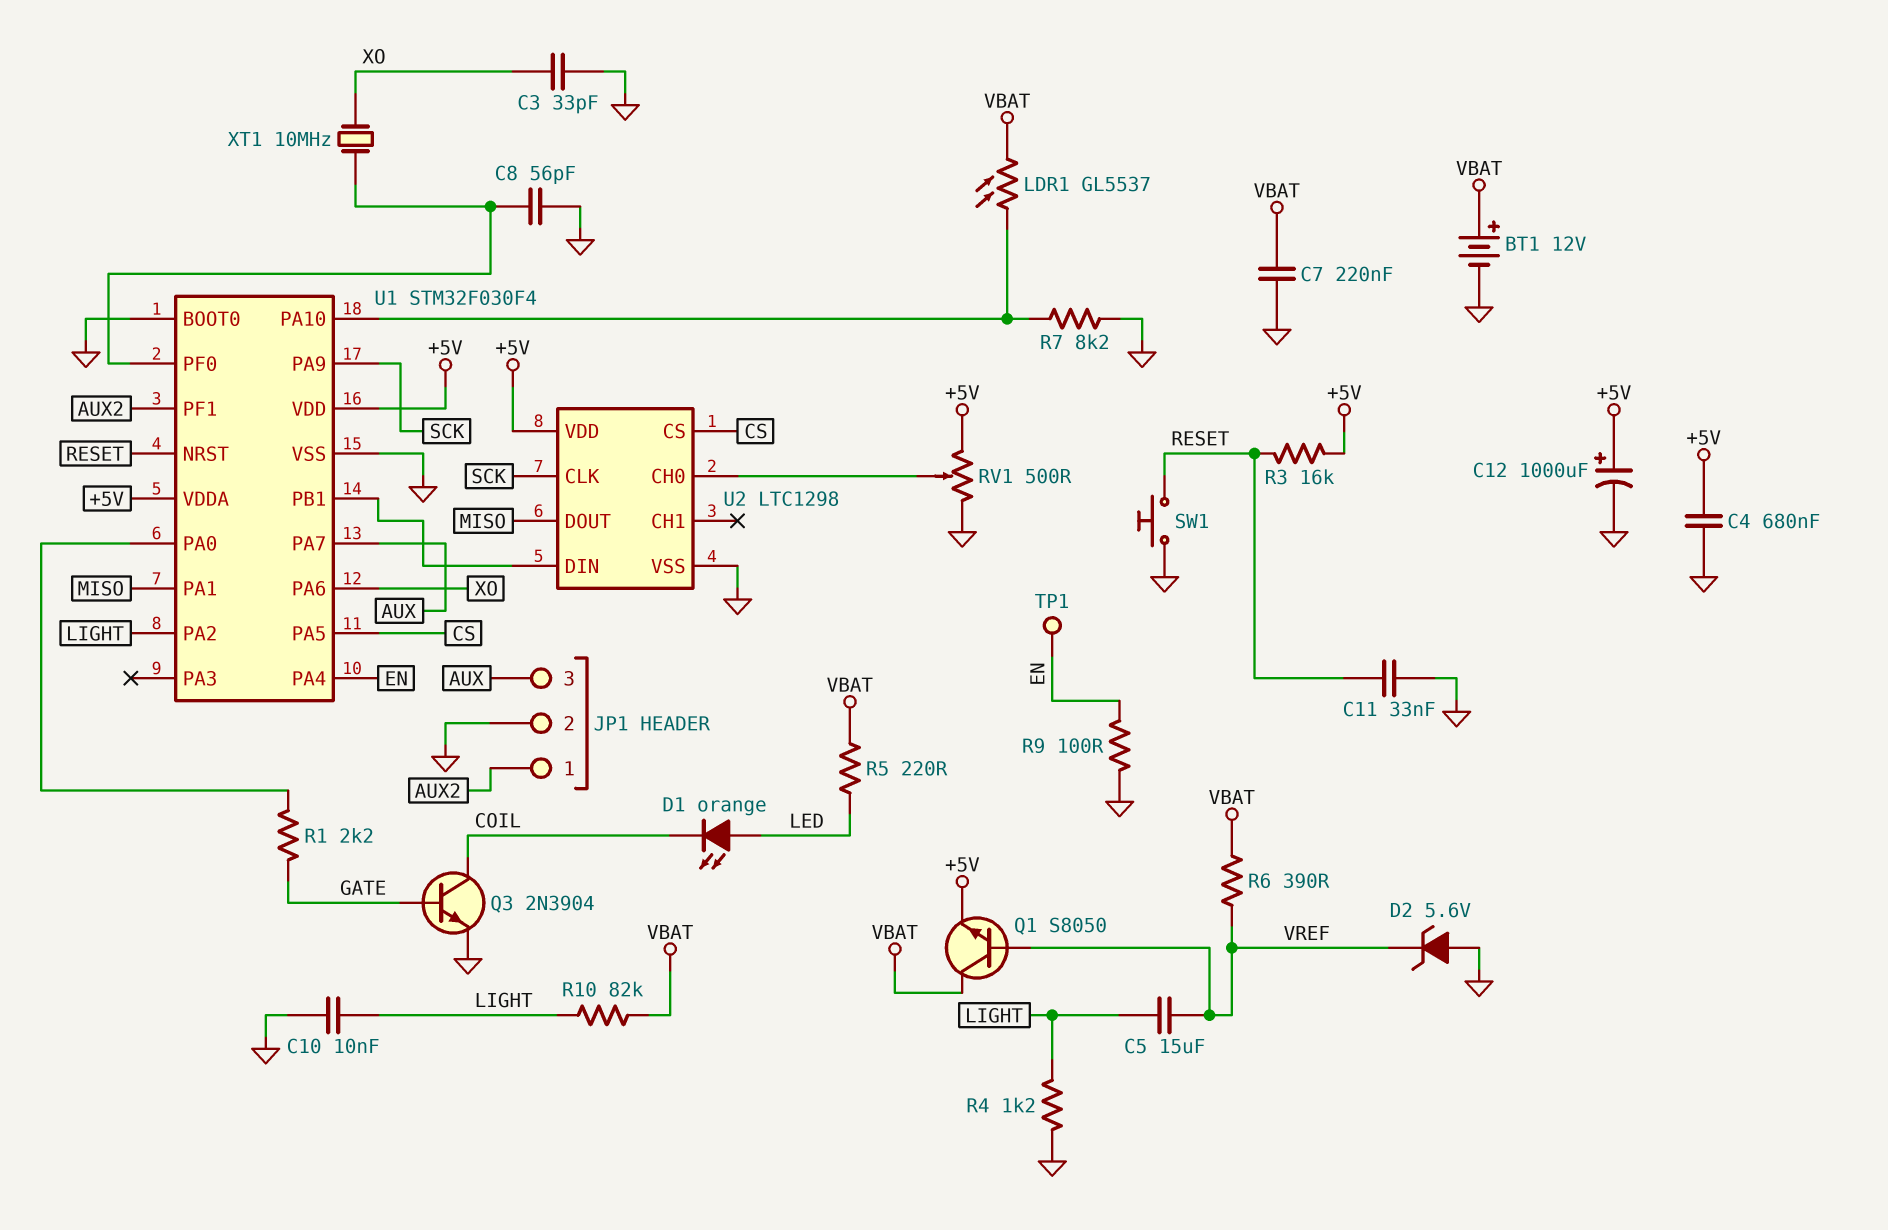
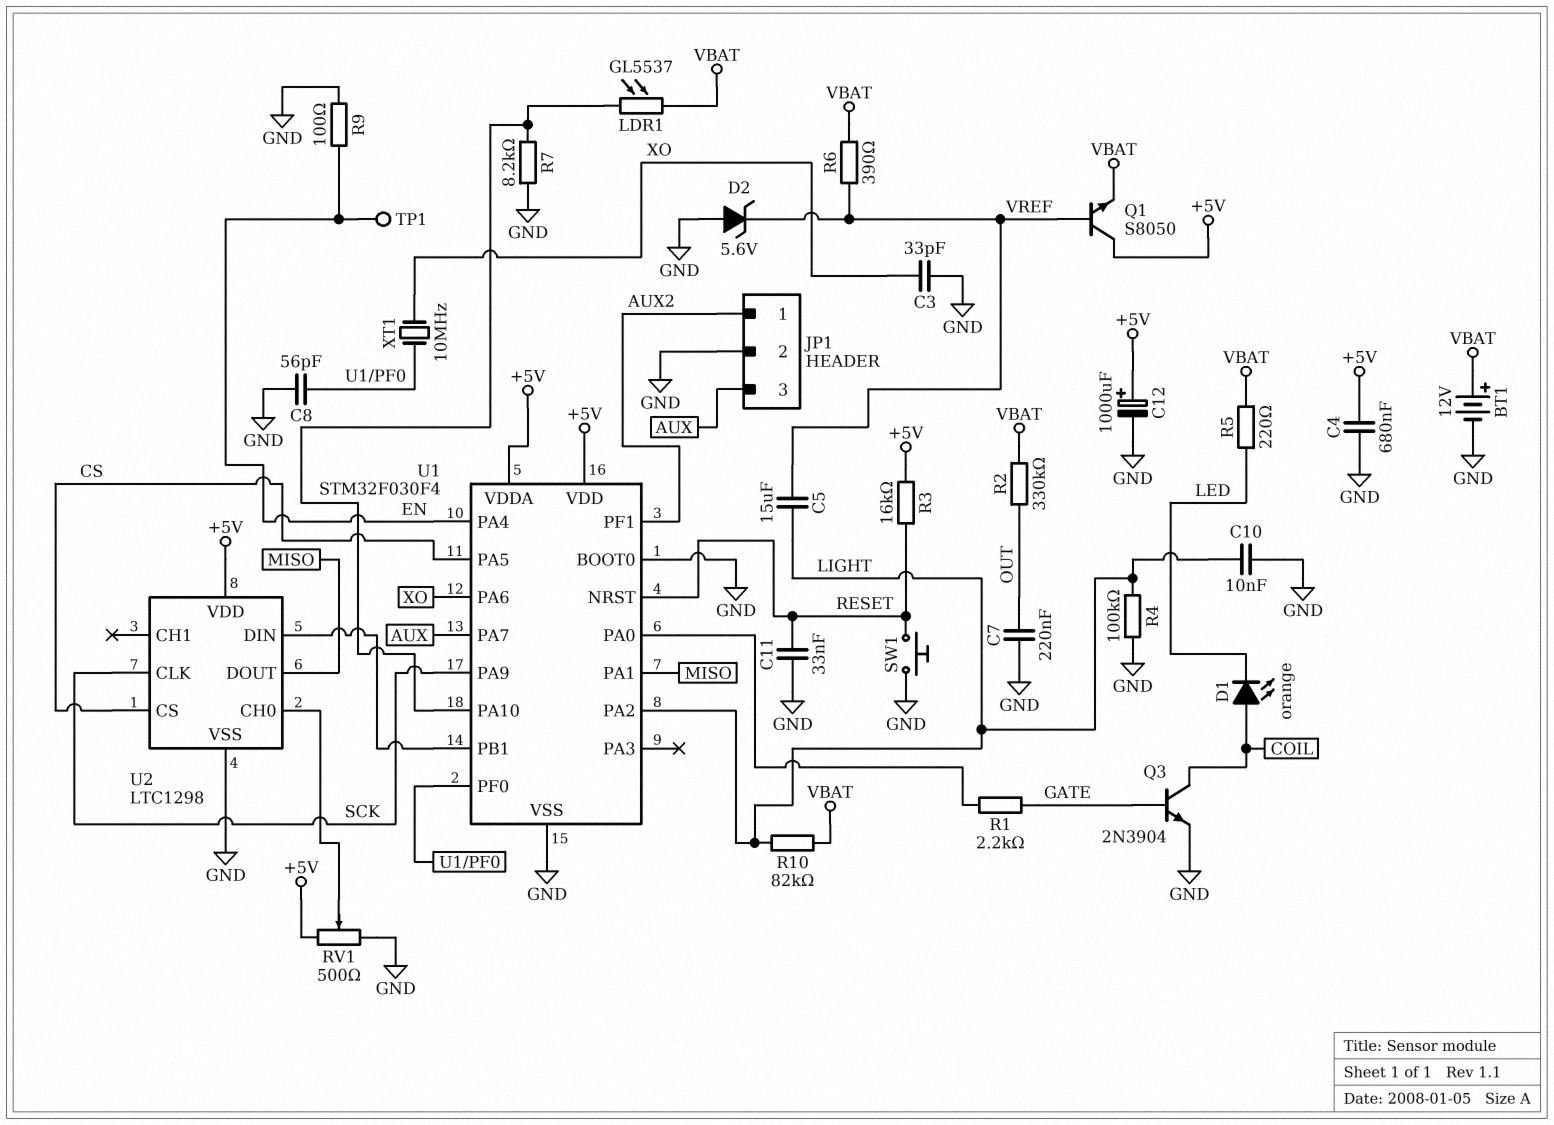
C7: 220nF (GND, VBAT) -> 220nF (GND, OUT)
D1: LED orange (A LED, K COIL) -> LED orange (A COIL, K LED)
Q1: NPN S8050 (B VREF, C VBAT, E +5V) -> NPN S8050 (B VREF, C +5V, E VBAT)
R2: none -> 330k (OUT, VBAT)
R4: 1.2k (GND, LIGHT) -> 100k (GND, LIGHT)

